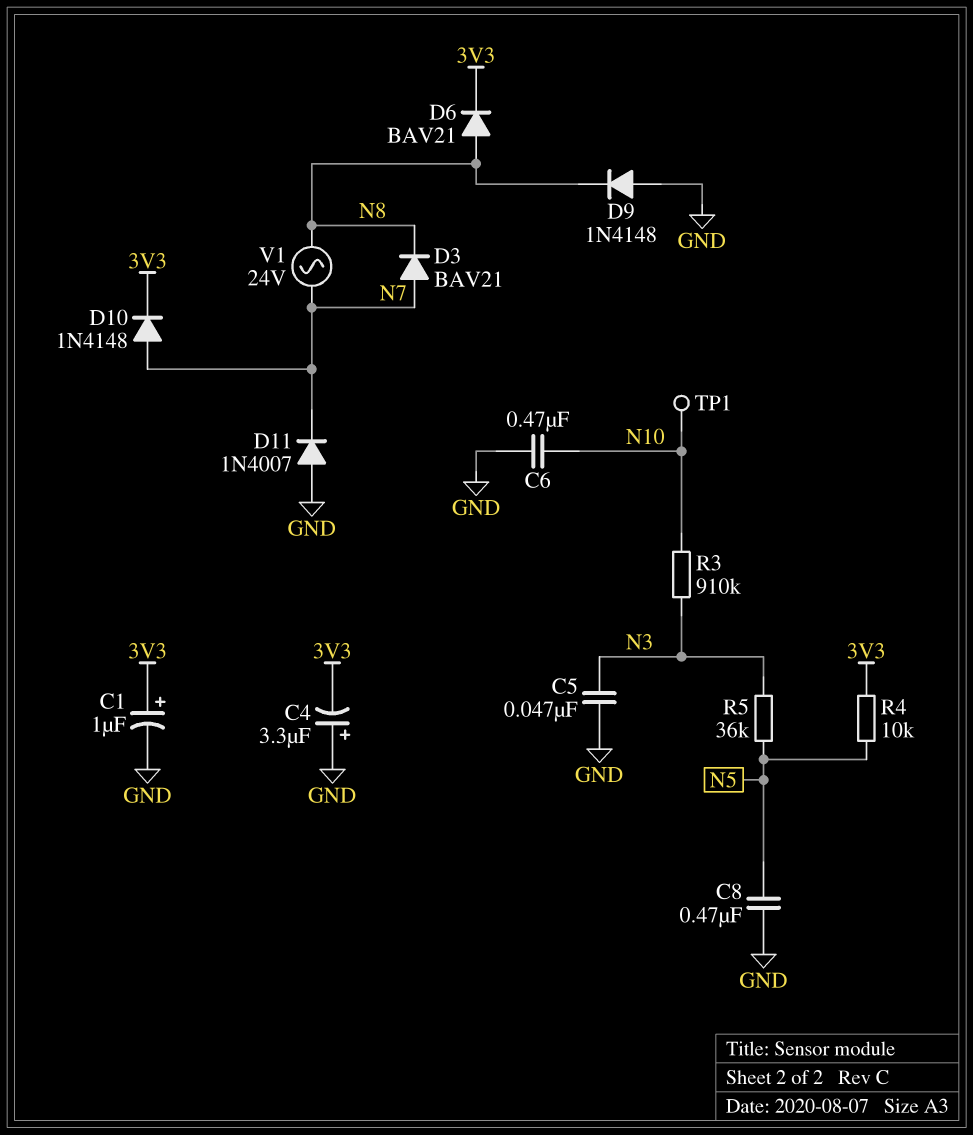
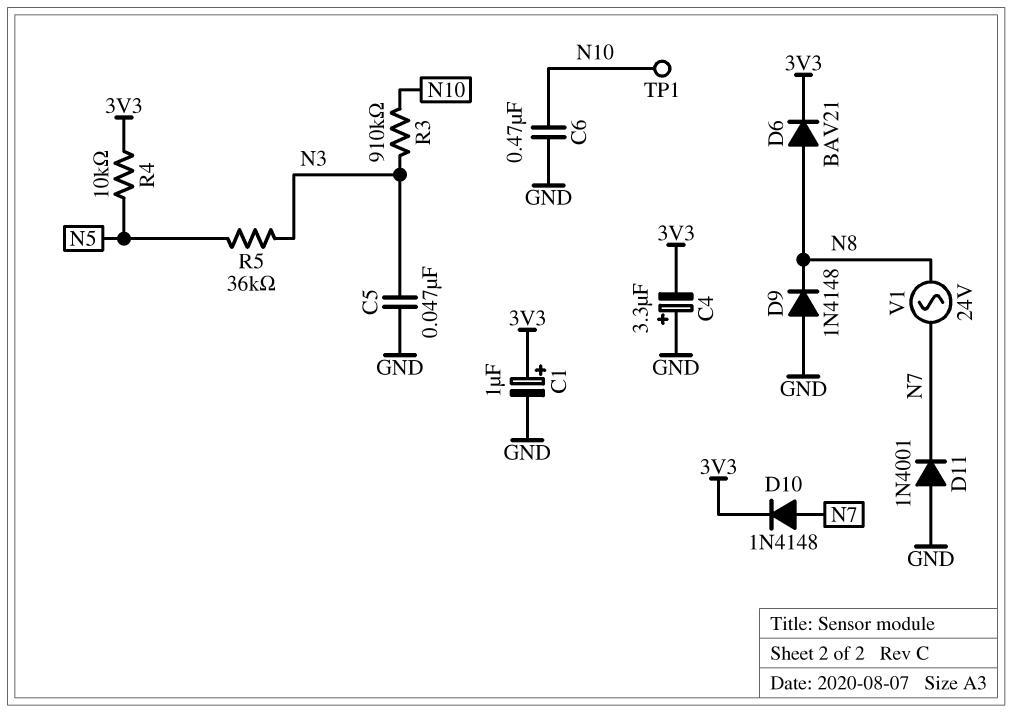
C8: 470nF (GND, N5) -> none
D3: diode BAV21 (A N7, K N8) -> none
D11: diode 1N4007 (A GND, K N7) -> diode 1N4001 (A GND, K N7)

